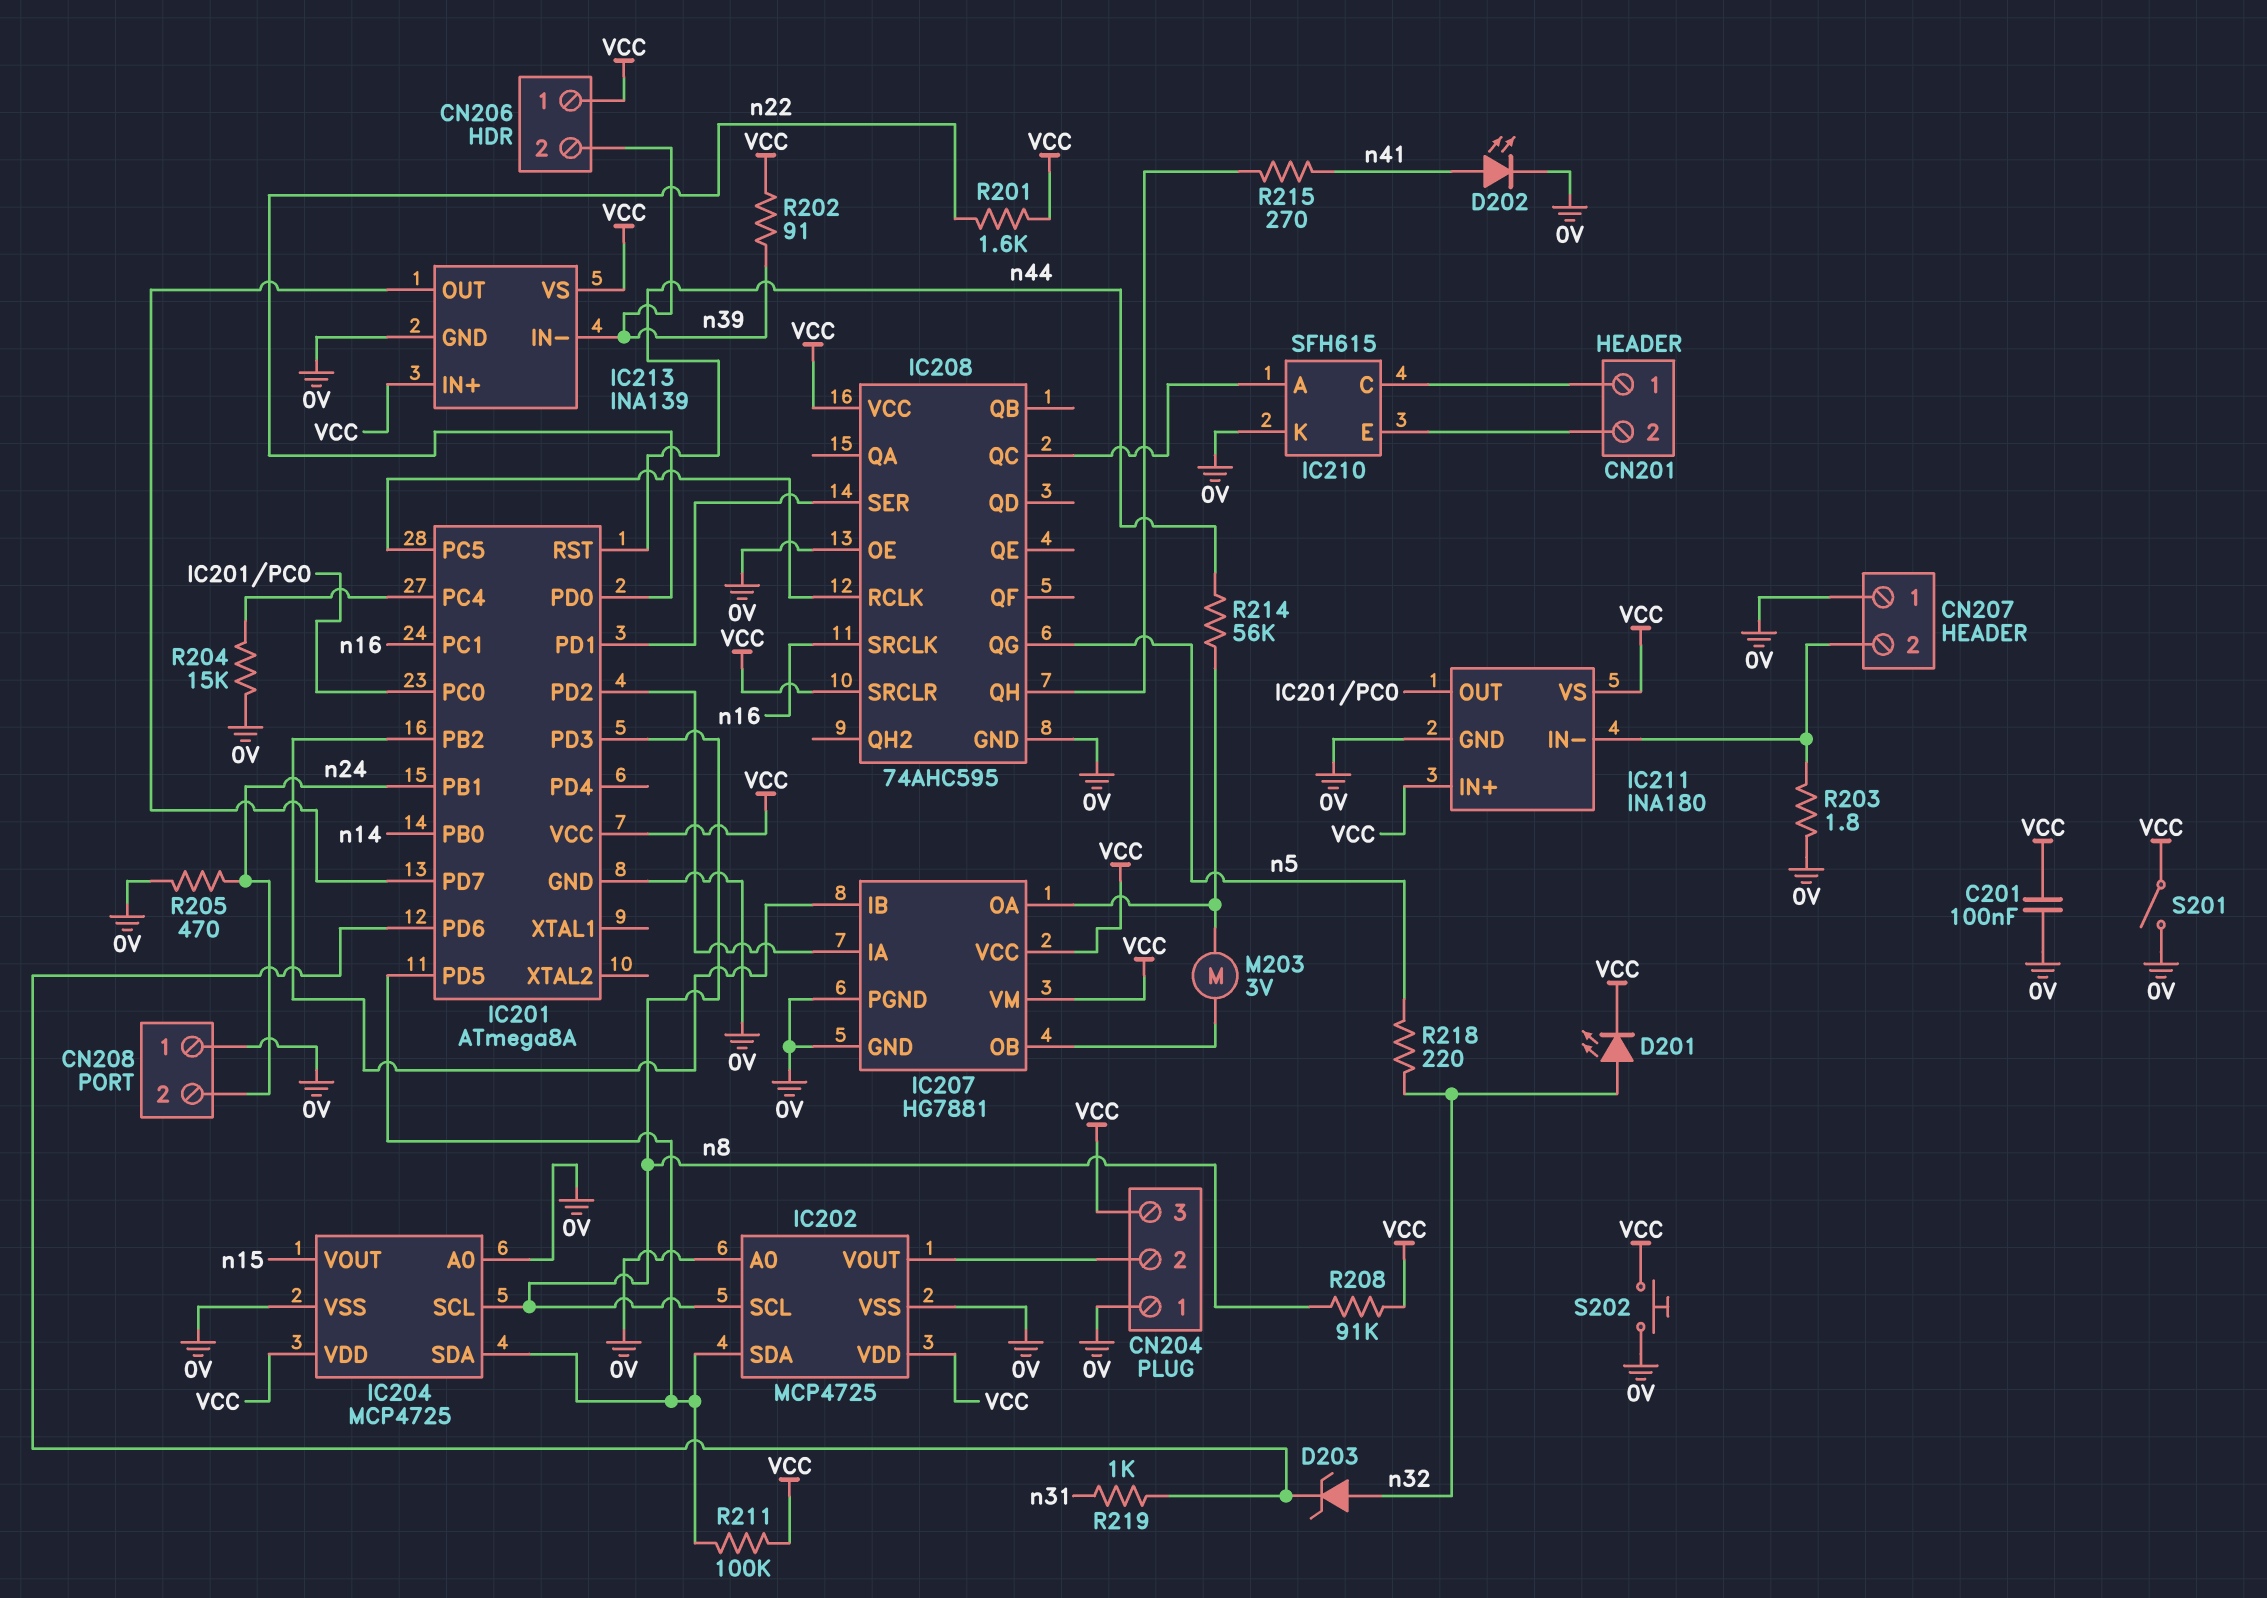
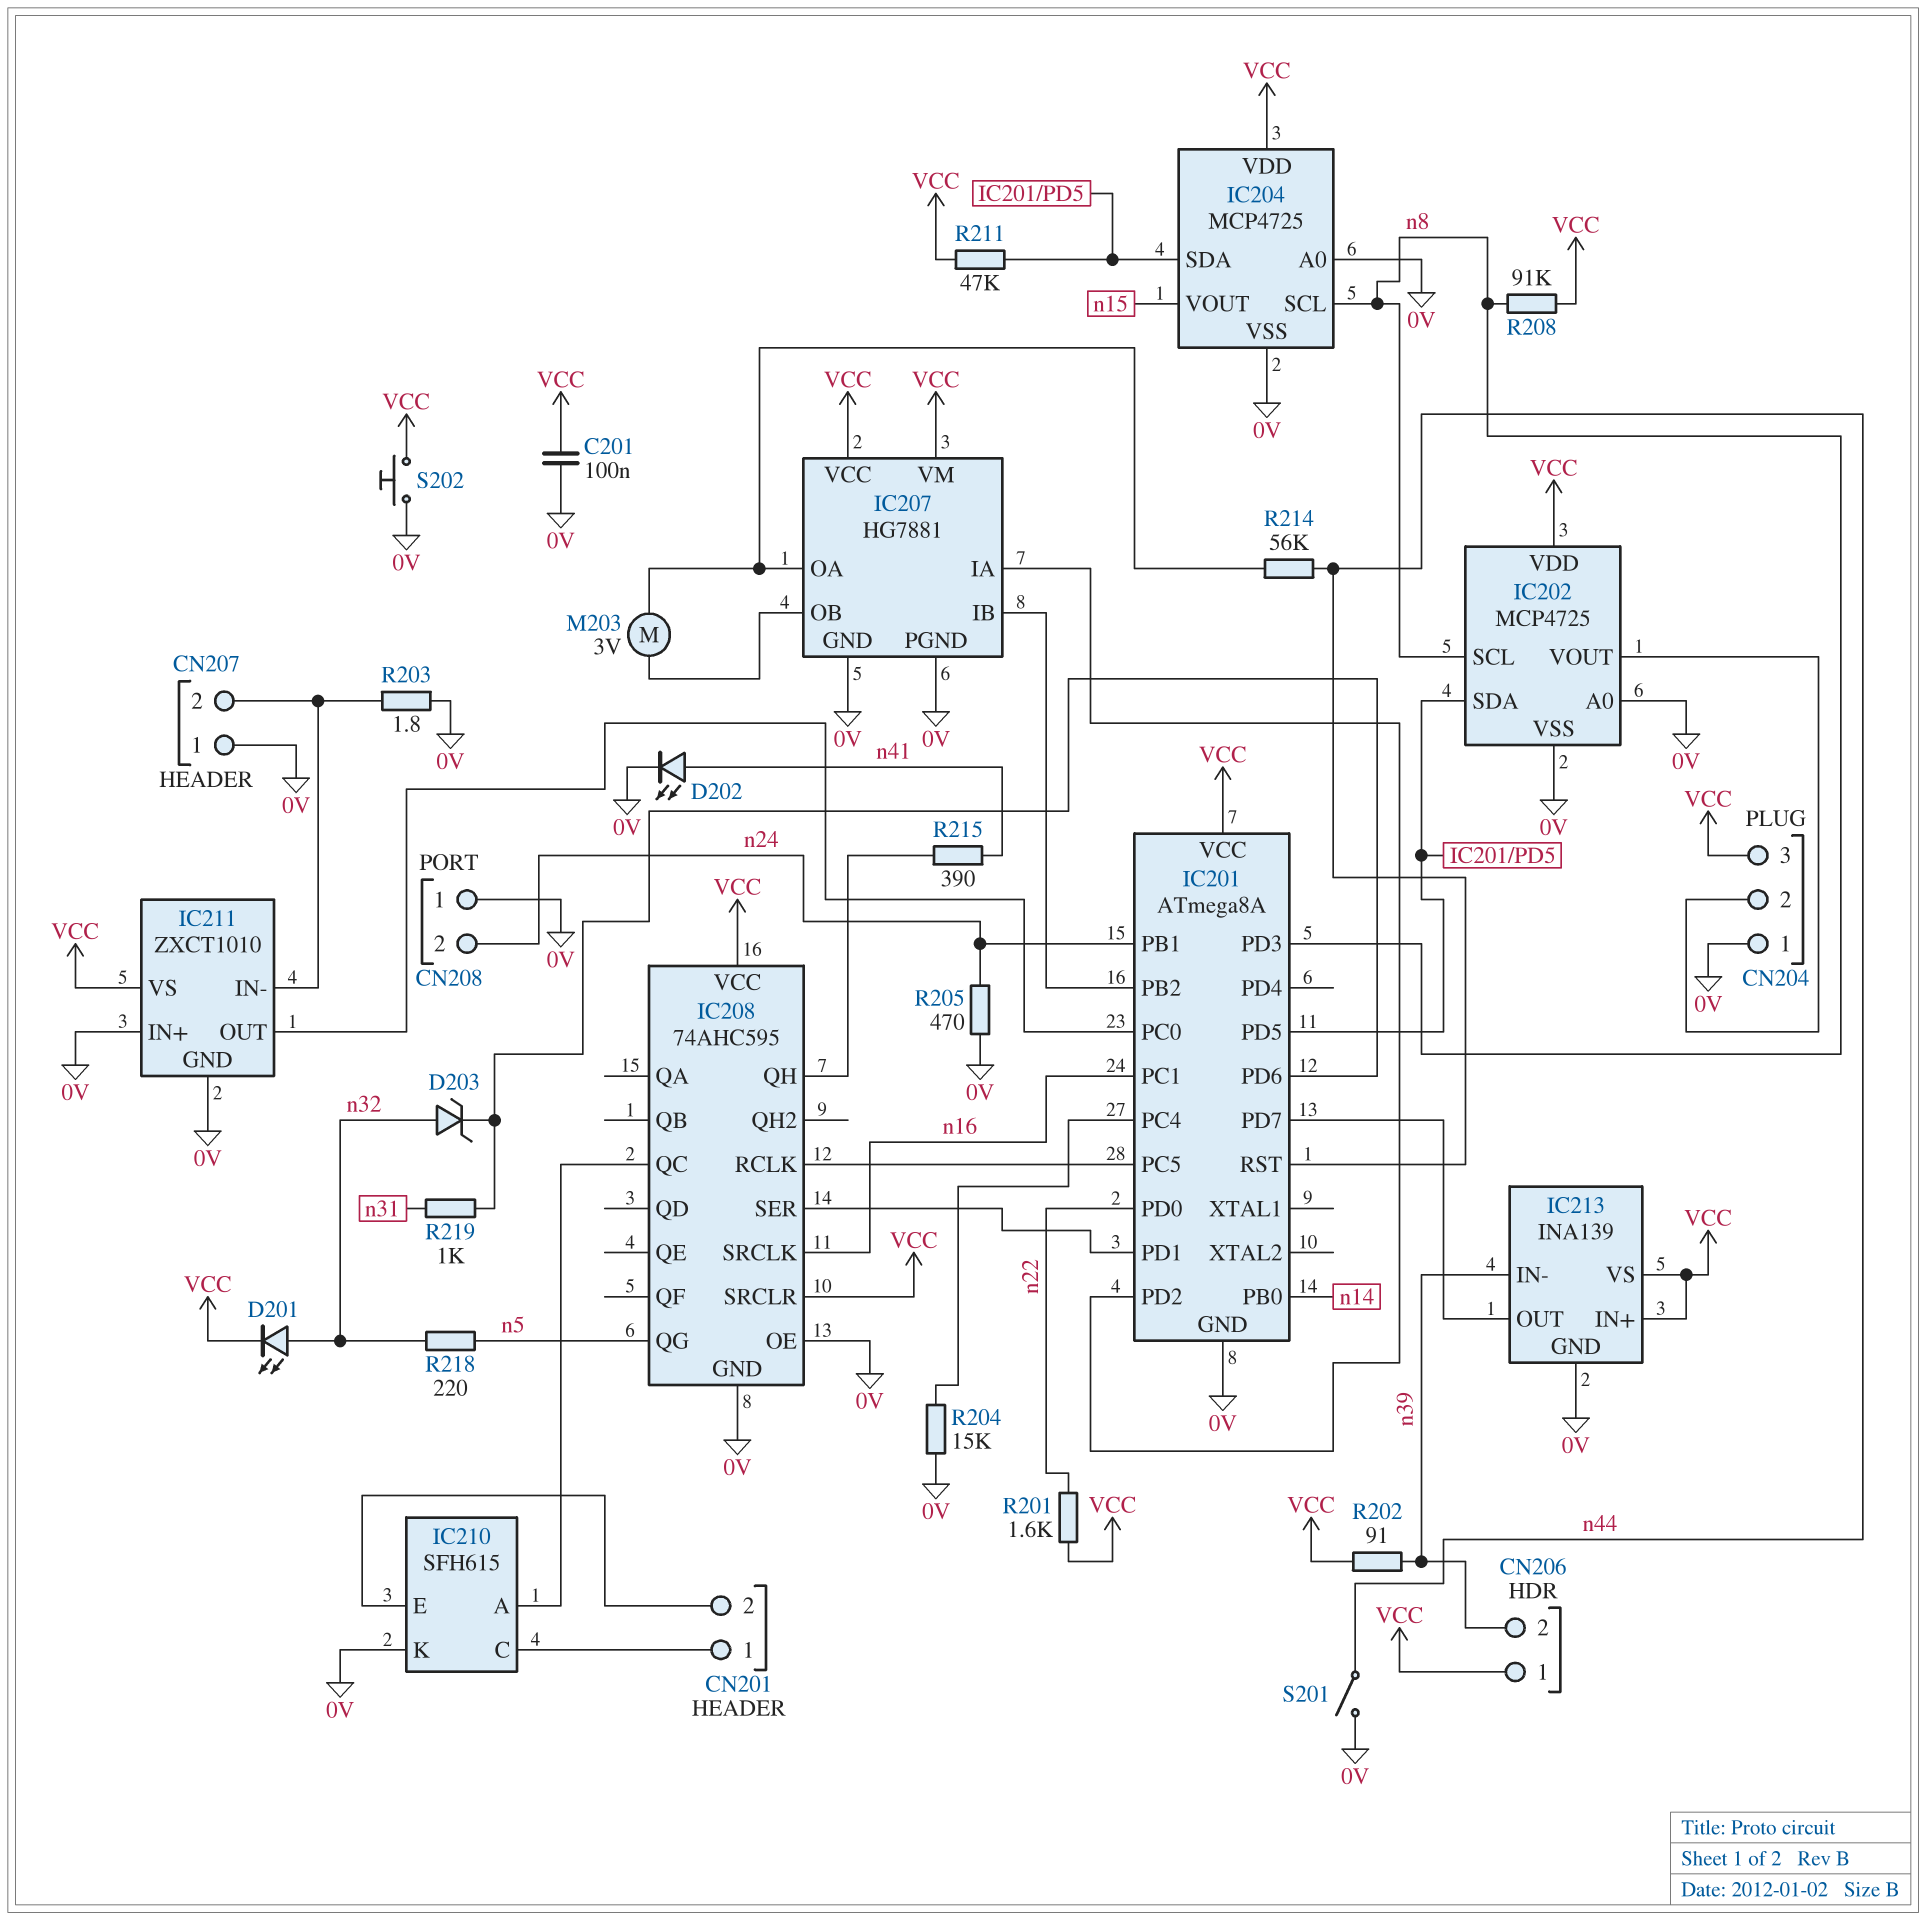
IC211: INA180 -> ZXCT1010
IC211 pin IN+: VCC -> 0V
R211: 100k (IC201/PD5, VCC) -> 47k (IC201/PD5, VCC)
R215: 270 (IC208/QH, n41) -> 390 (IC208/QH, n41)
S201: switch (0V, VCC) -> switch (0V, n44)

